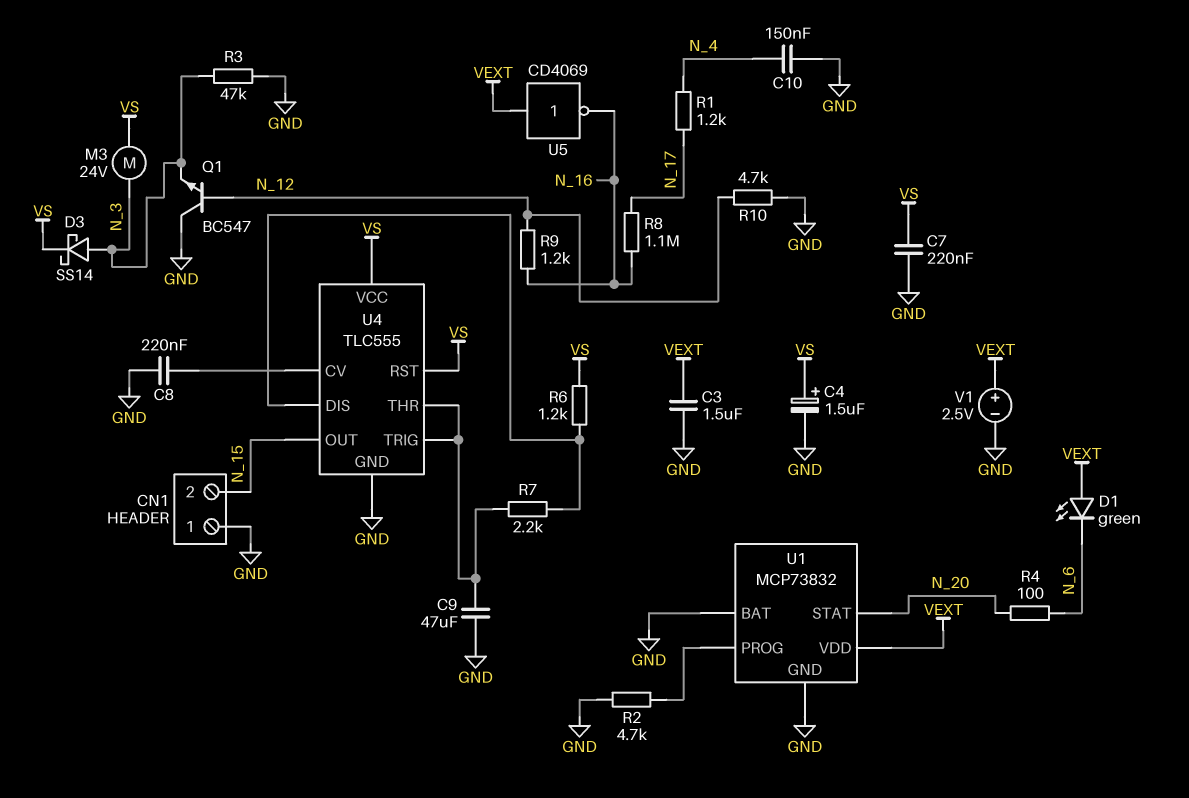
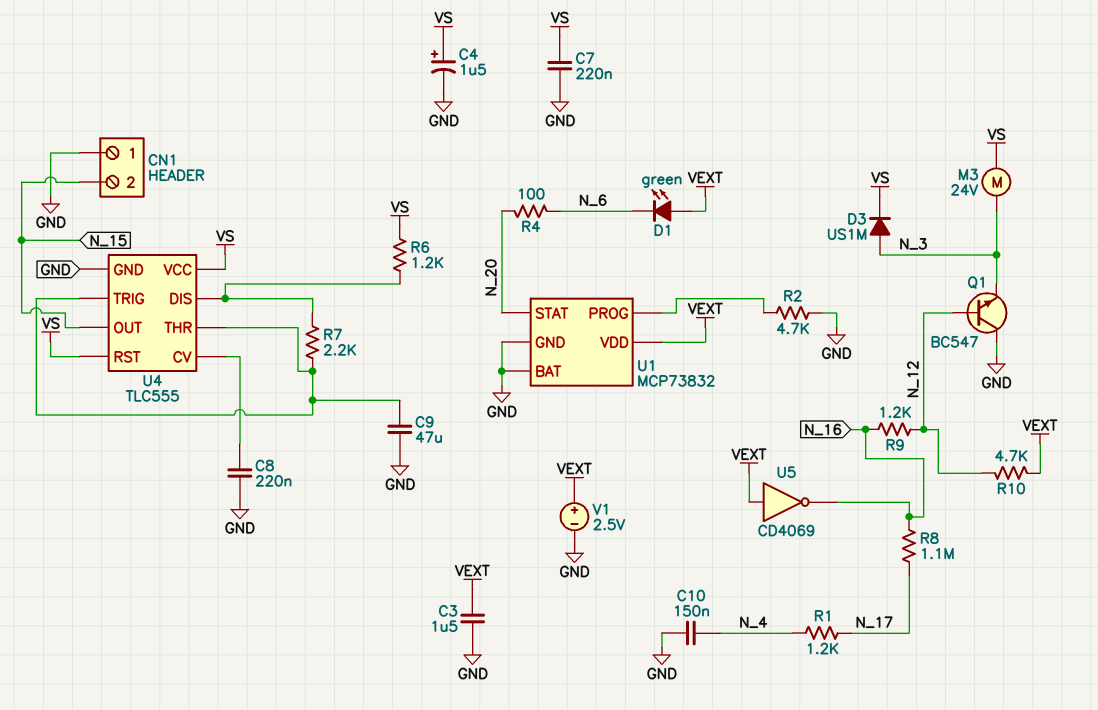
D3: schottky SS14 (A N_3, K VS) -> diode US1M (A N_3, K VS)
R3: 47k (GND, N_3) -> none
R10: 4.7k (GND, N_12) -> 4.7k (N_12, VEXT)

